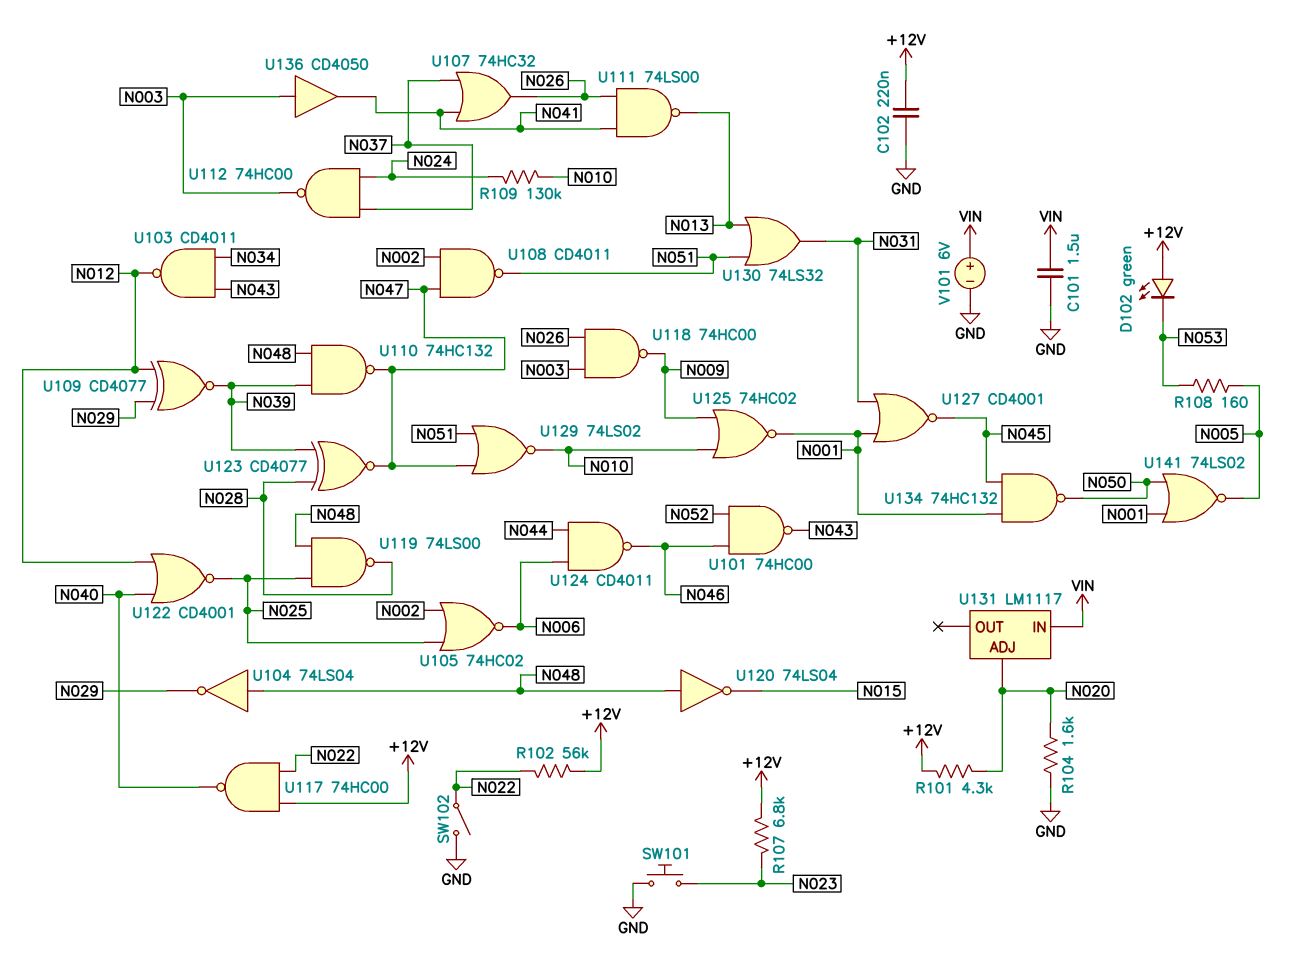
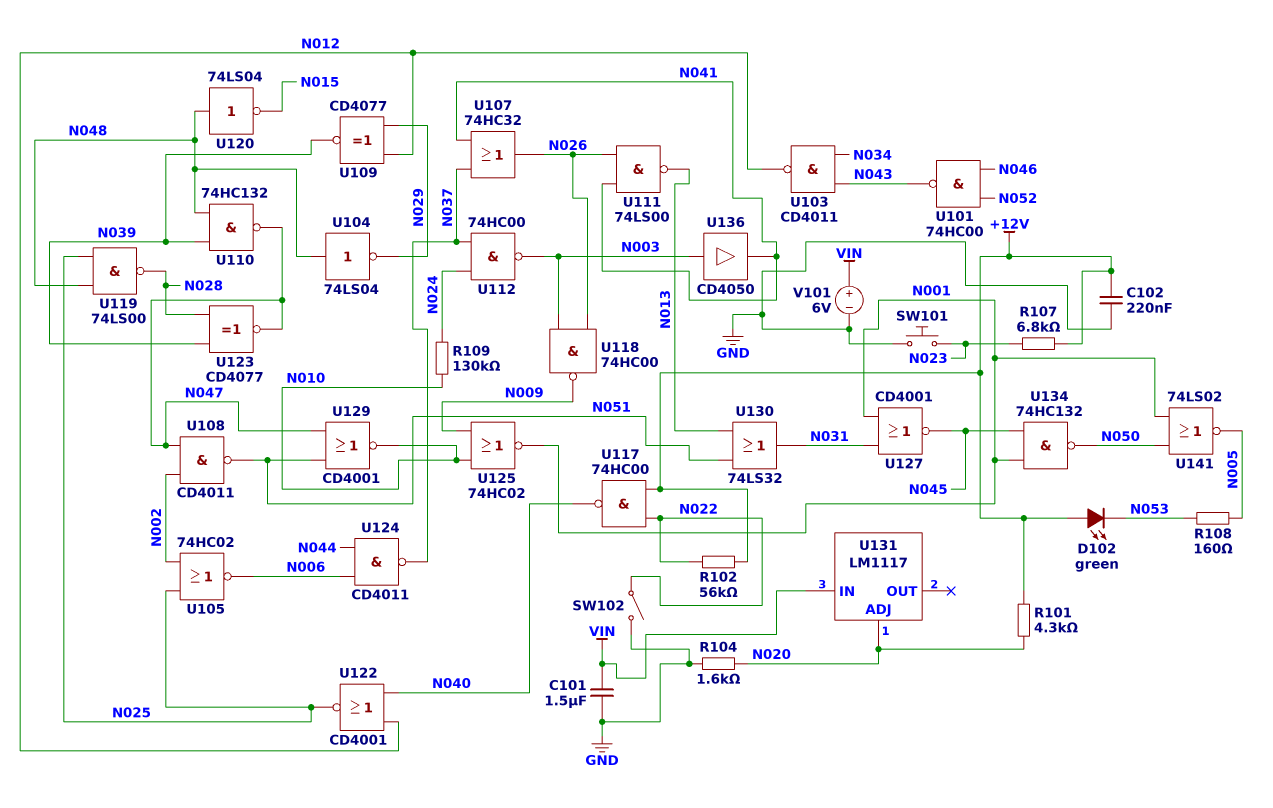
U124: NAND CD4011 (in N006, in N044, out N046) -> NAND CD4011 (in N006, in N044, out N037)
U129: NOR 74LS02 (in N047, in N051, out N010) -> NOR CD4001 (in N047, in N051, out N010)

